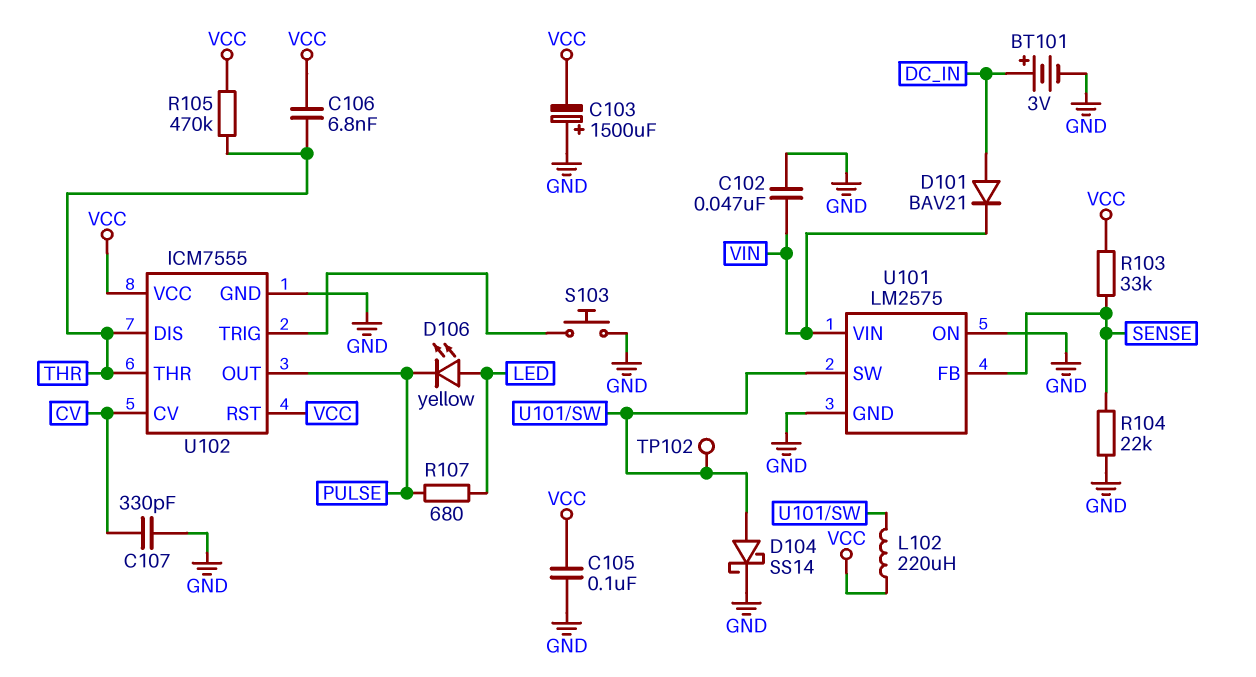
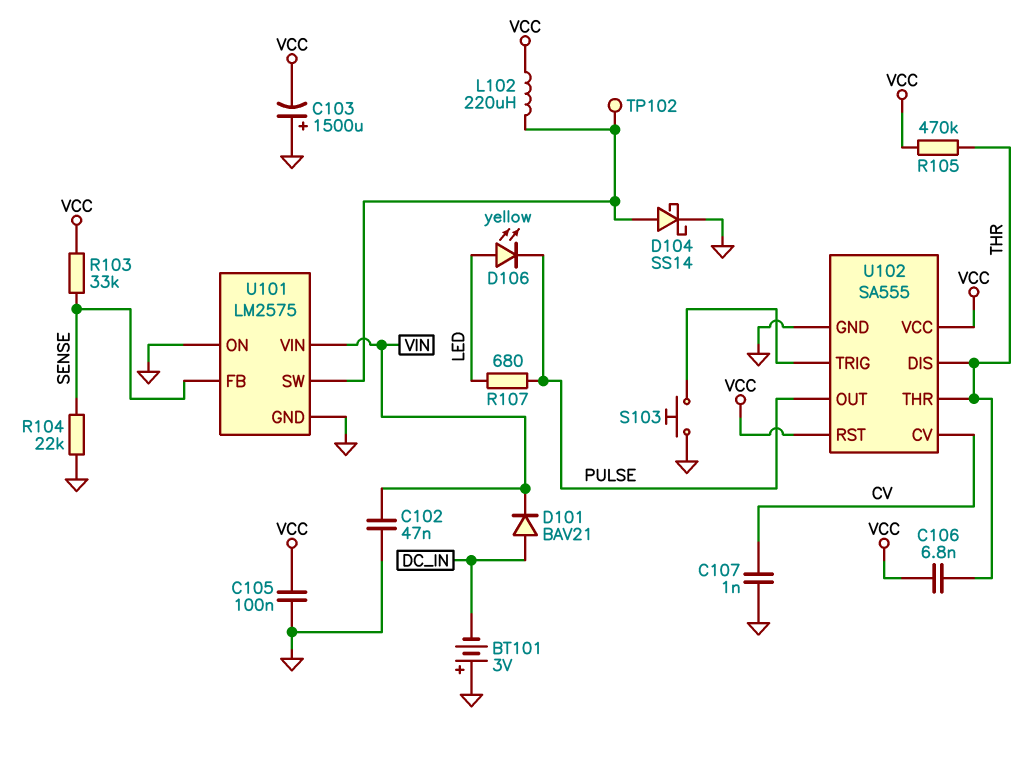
BT101: 3V (plus DC_IN, minus GND) -> 3V (plus GND, minus DC_IN)
C107: 330pF (CV, GND) -> 1nF (CV, GND)
U102: ICM7555 -> SA555

